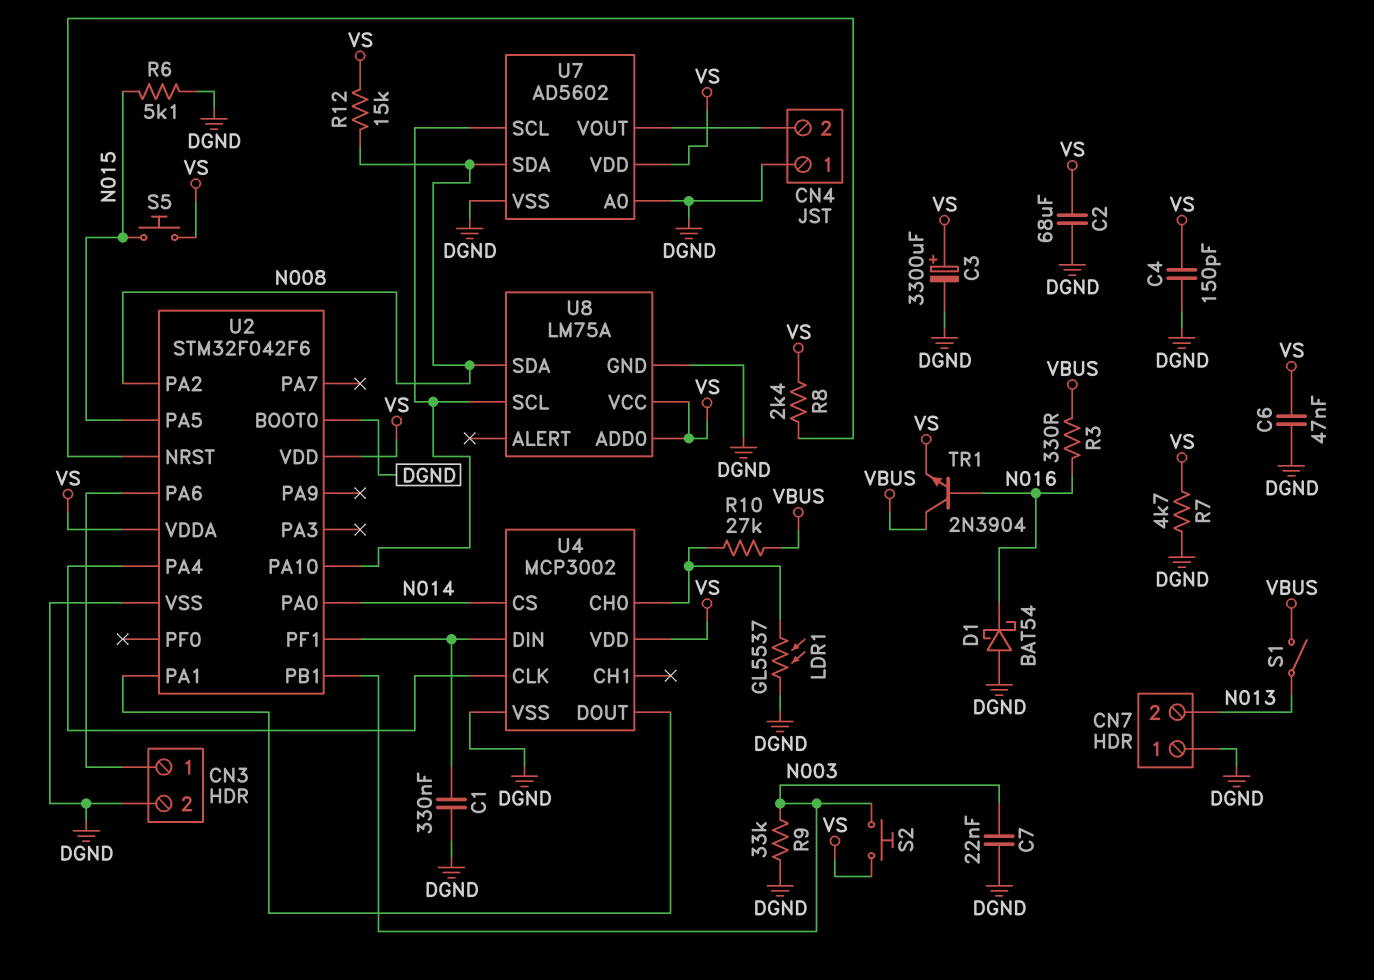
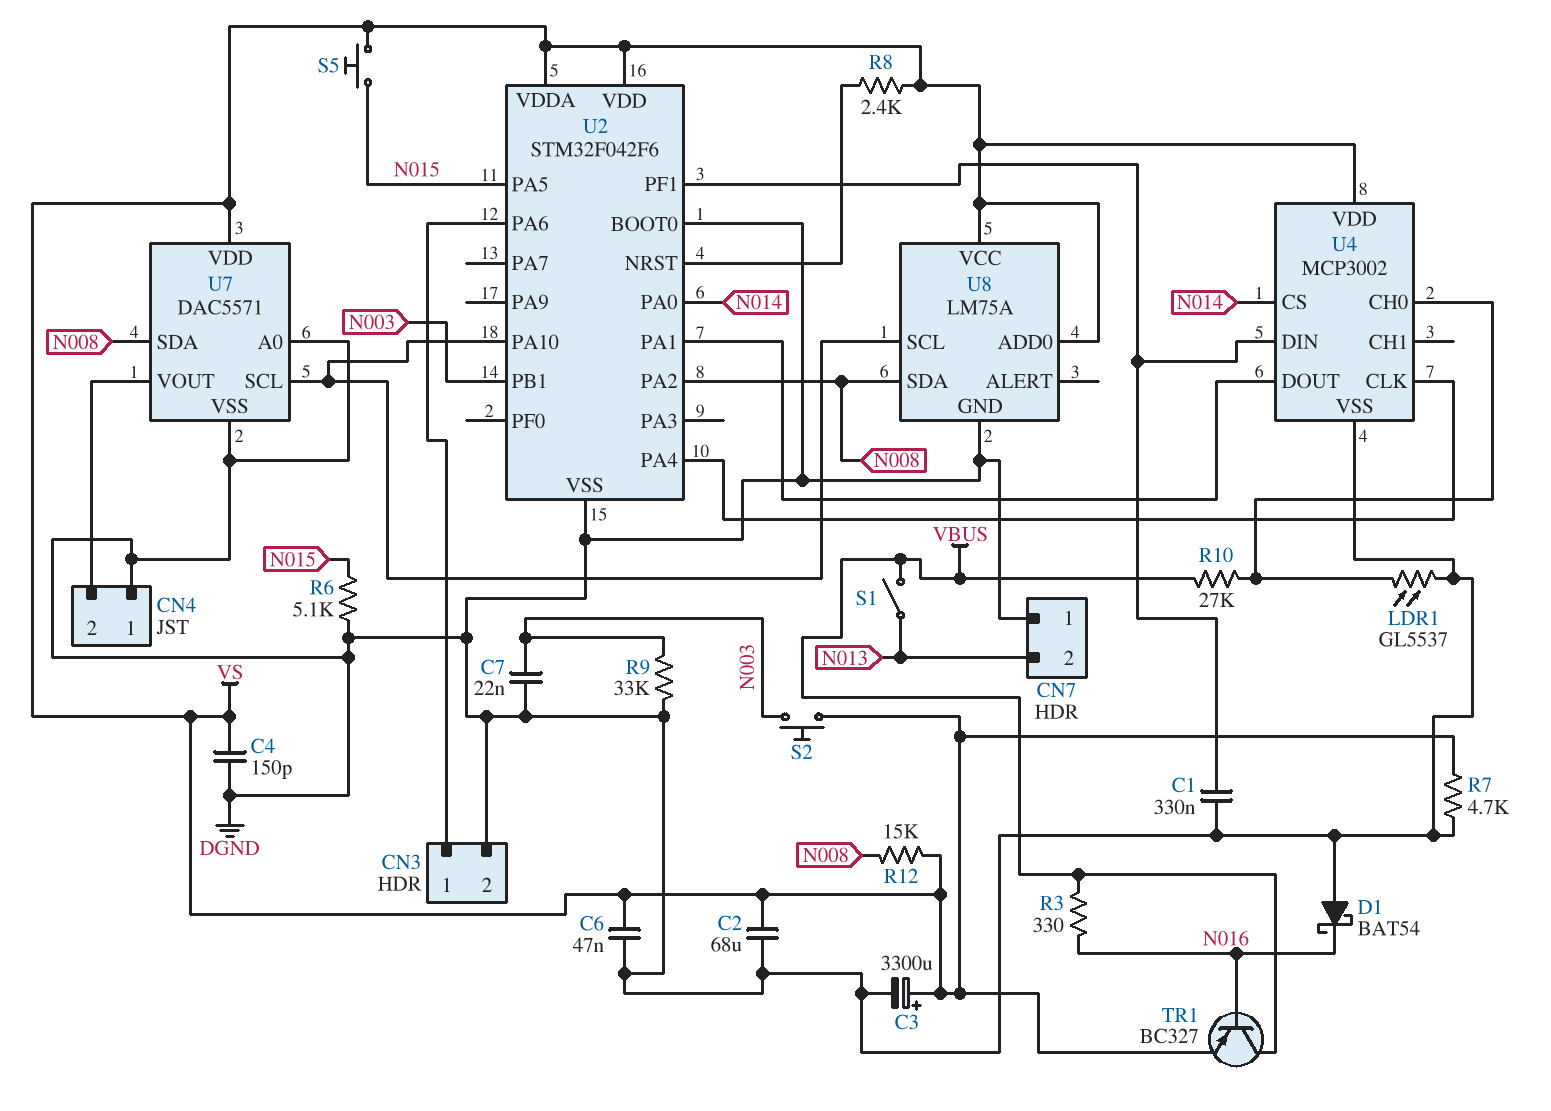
TR1: NPN 2N3904 (B N016, C VBUS, E VS) -> PNP BC327 (B N016, C VBUS, E VS)
U7: AD5602 -> DAC5571

